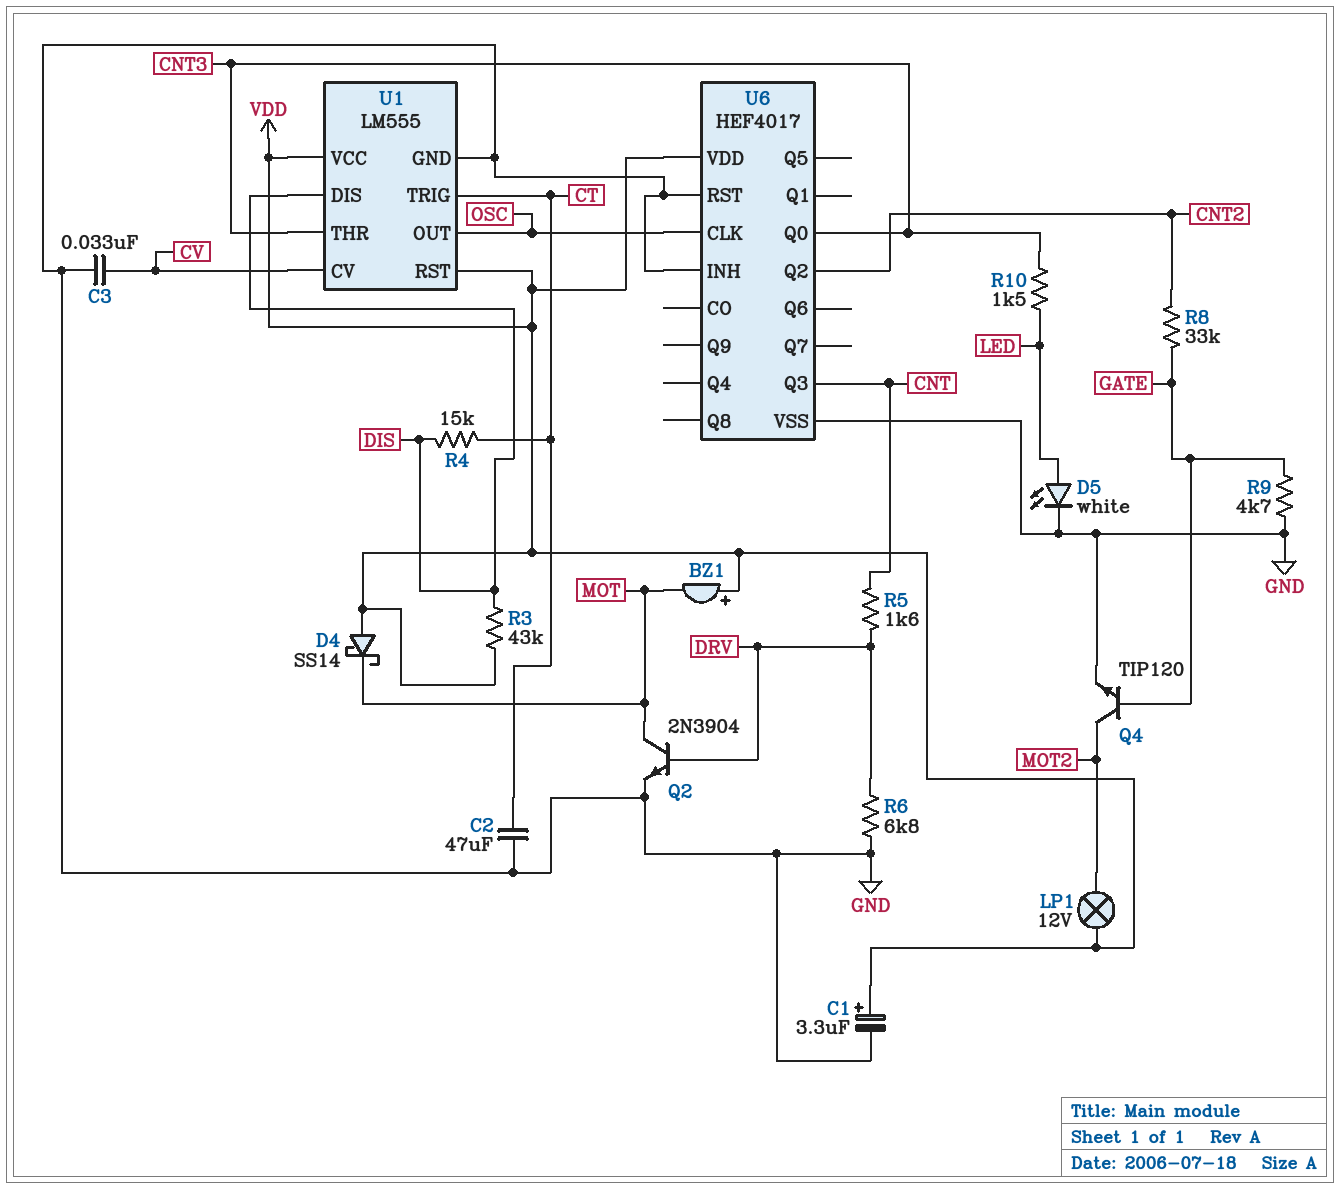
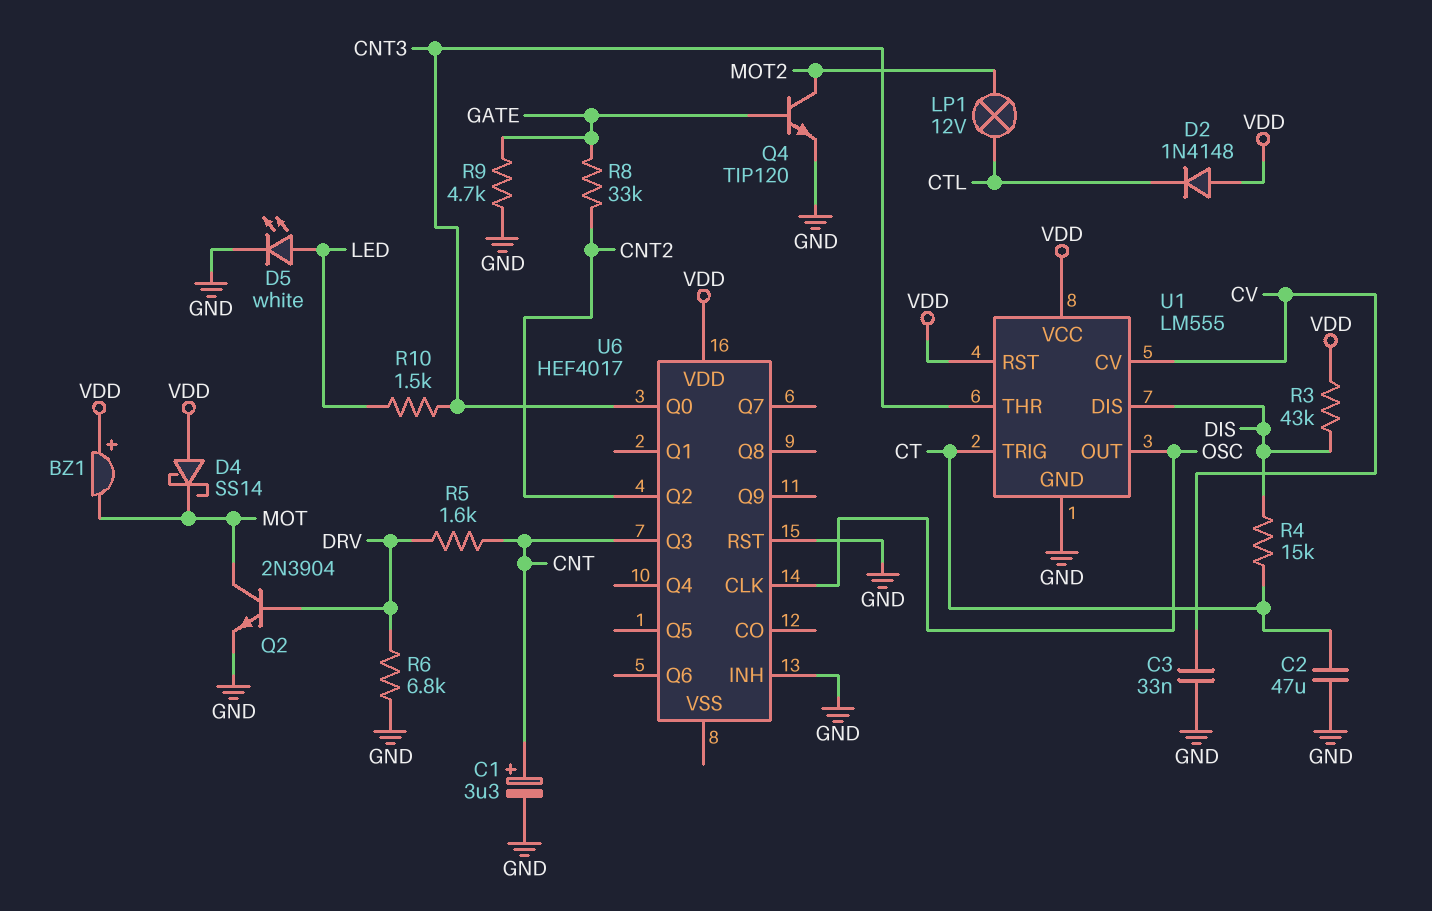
C1: 3.3uF (plus VDD, minus GND) -> 3.3uF (plus CNT, minus GND)
D2: none -> diode 1N4148 (A VDD, K CTL)
LP1: lamp 12V (MOT2, VDD) -> lamp 12V (CTL, MOT2)
U6 pin VSS: GND -> none

